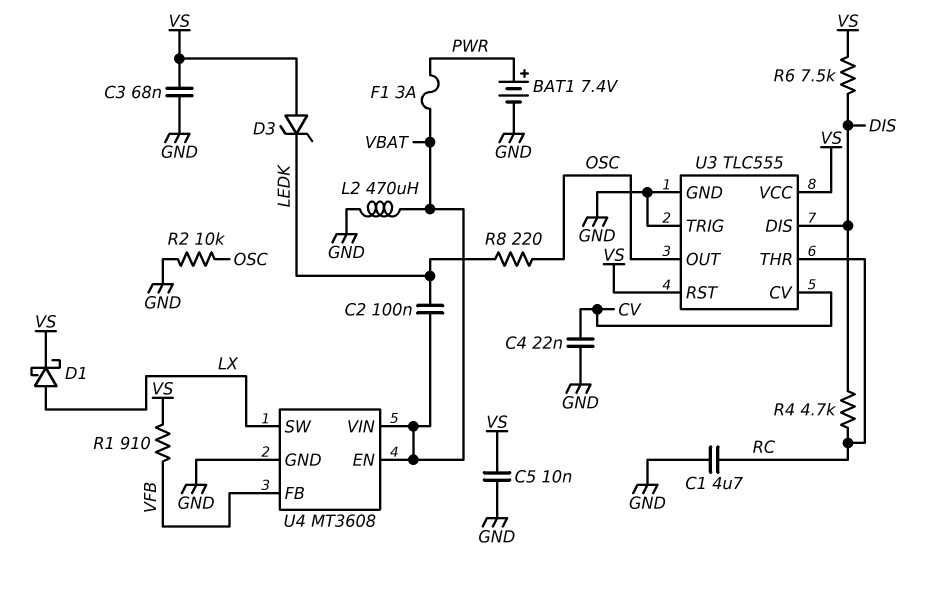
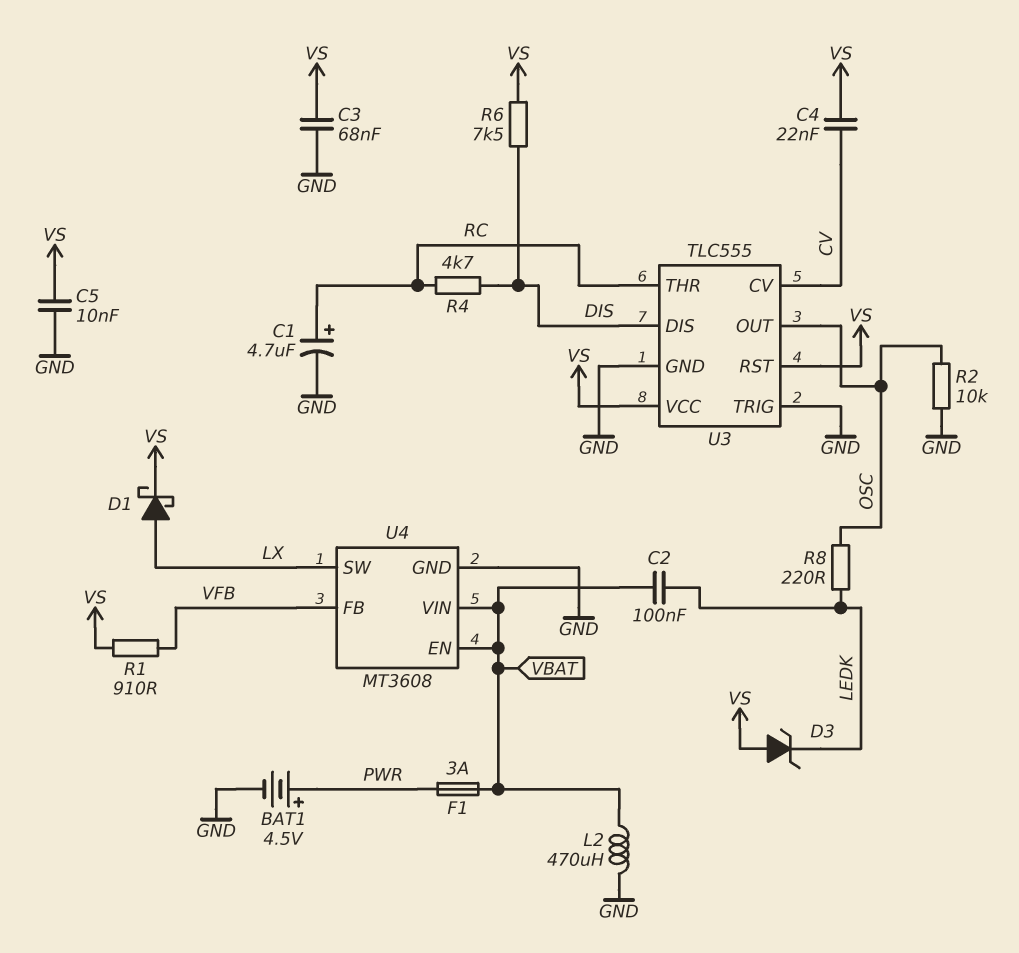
BAT1: 7.4V (plus PWR, minus GND) -> 4.5V (plus PWR, minus GND)
C1: 4.7uF (GND, RC) -> 4.7uF (plus RC, minus GND)
C4: 22nF (CV, GND) -> 22nF (CV, VS)

